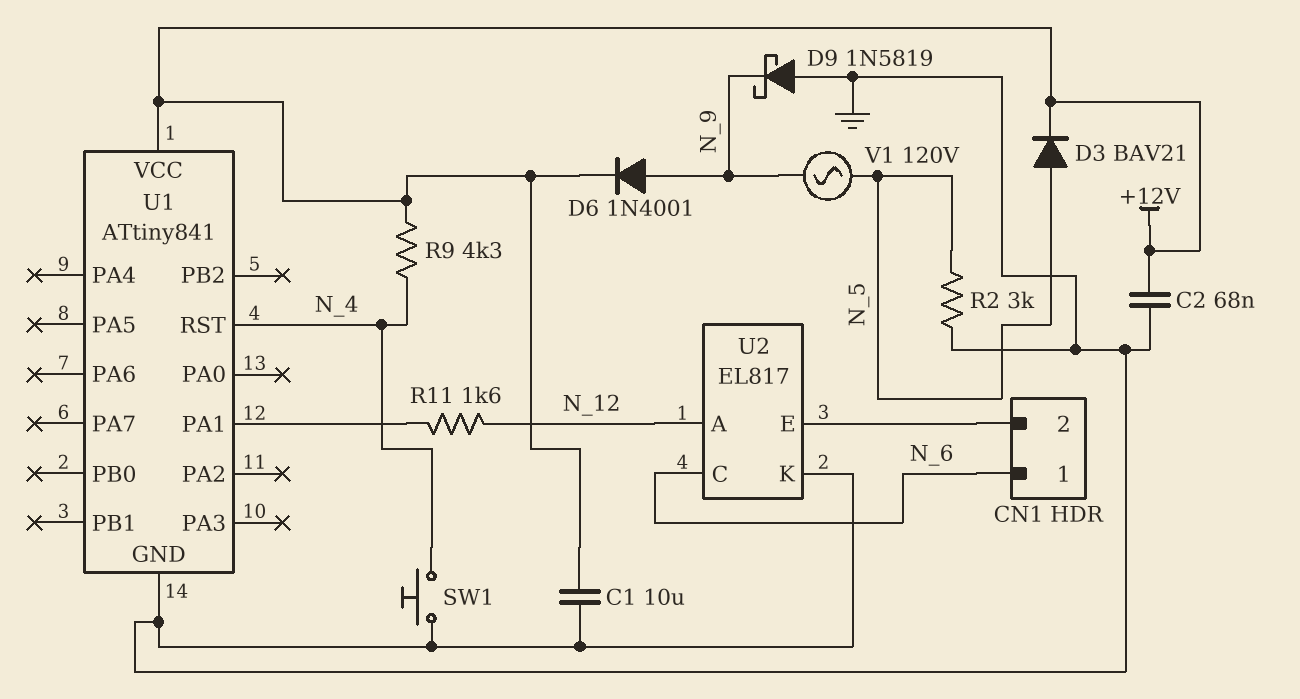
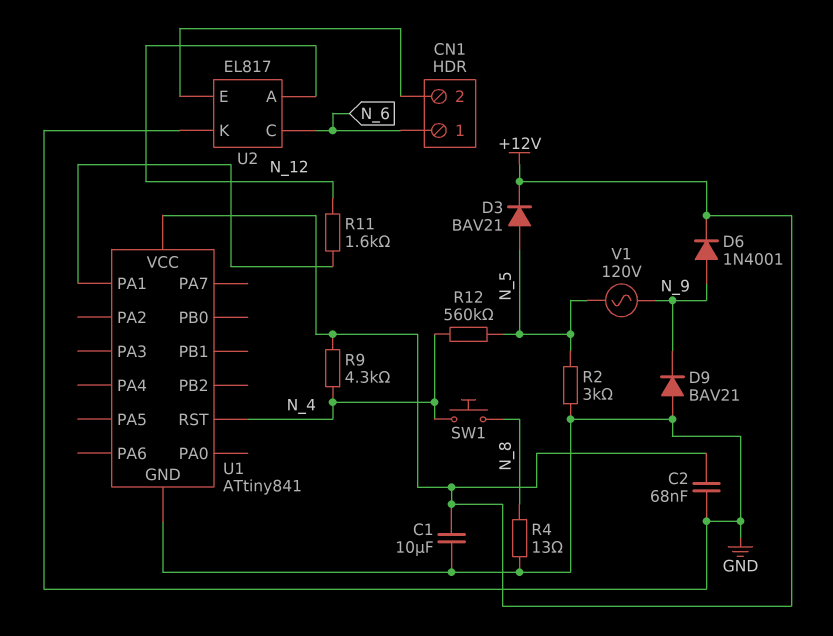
D9: schottky 1N5819 (A GND, K N_9) -> diode BAV21 (A GND, K N_9)
R4: none -> 13 (GND, N_8)
R12: none -> 560k (N_4, N_5)
SW1: button (GND, N_4) -> button (N_4, N_8)

